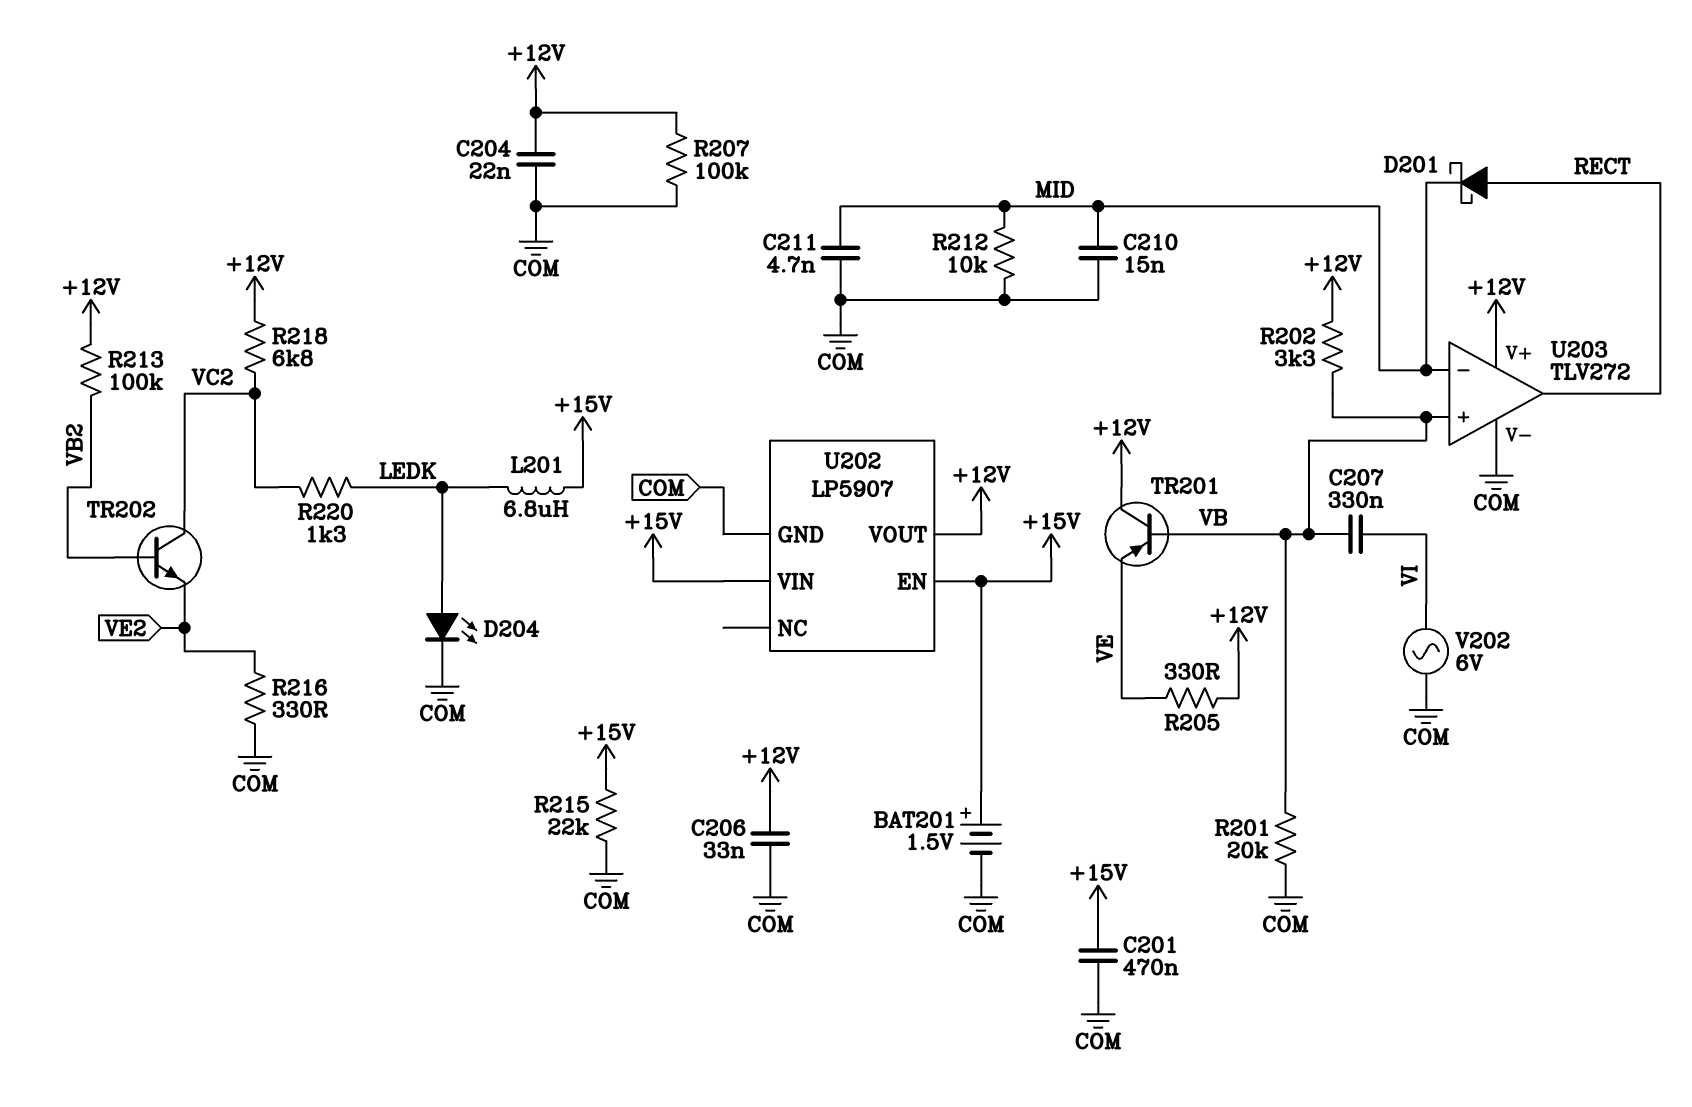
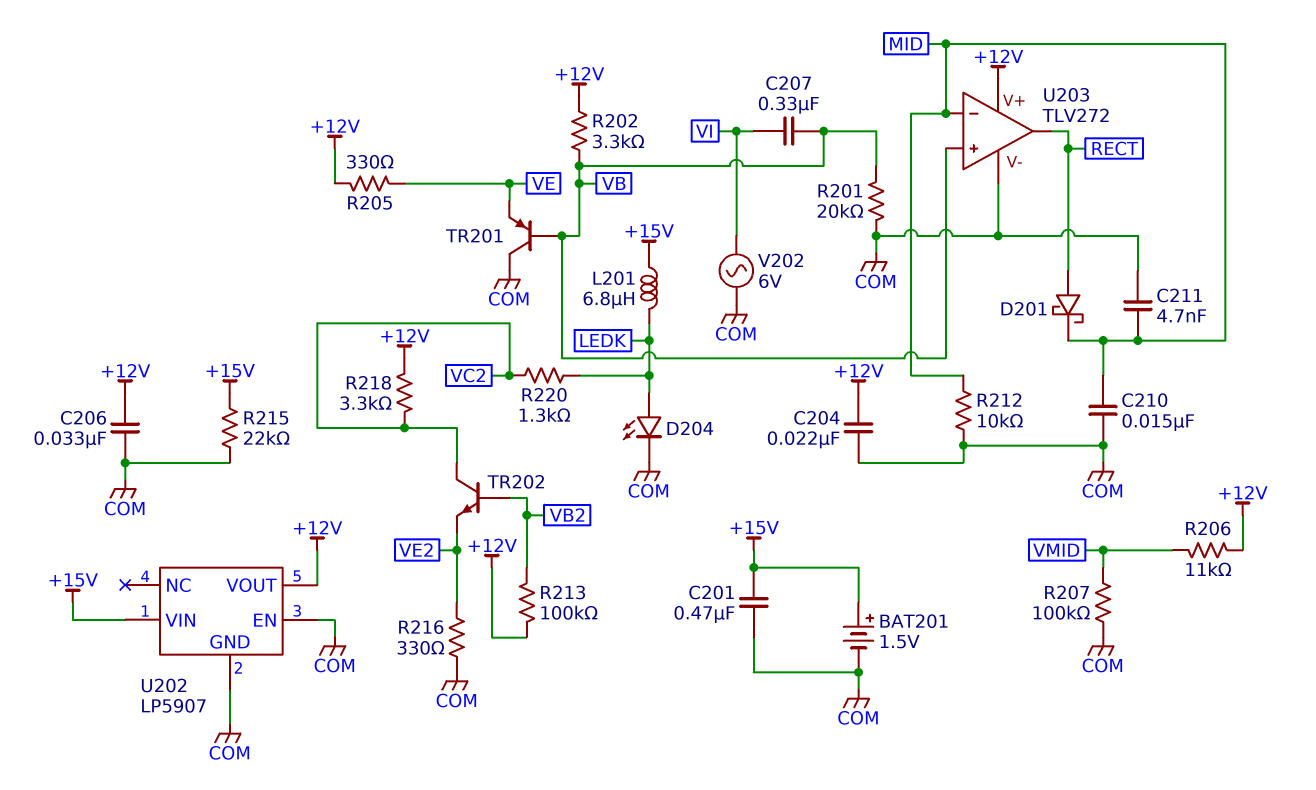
R206: none -> 11k (+12V, VMID)
R207: 100k (+12V, COM) -> 100k (COM, VMID)
R218: 6.8k (+12V, VC2) -> 3.3k (+12V, VC2)
TR201: PNP (B VB, C +12V, E VE) -> PNP (B VB, C COM, E VE)
U202 pin EN: +15V -> COM

